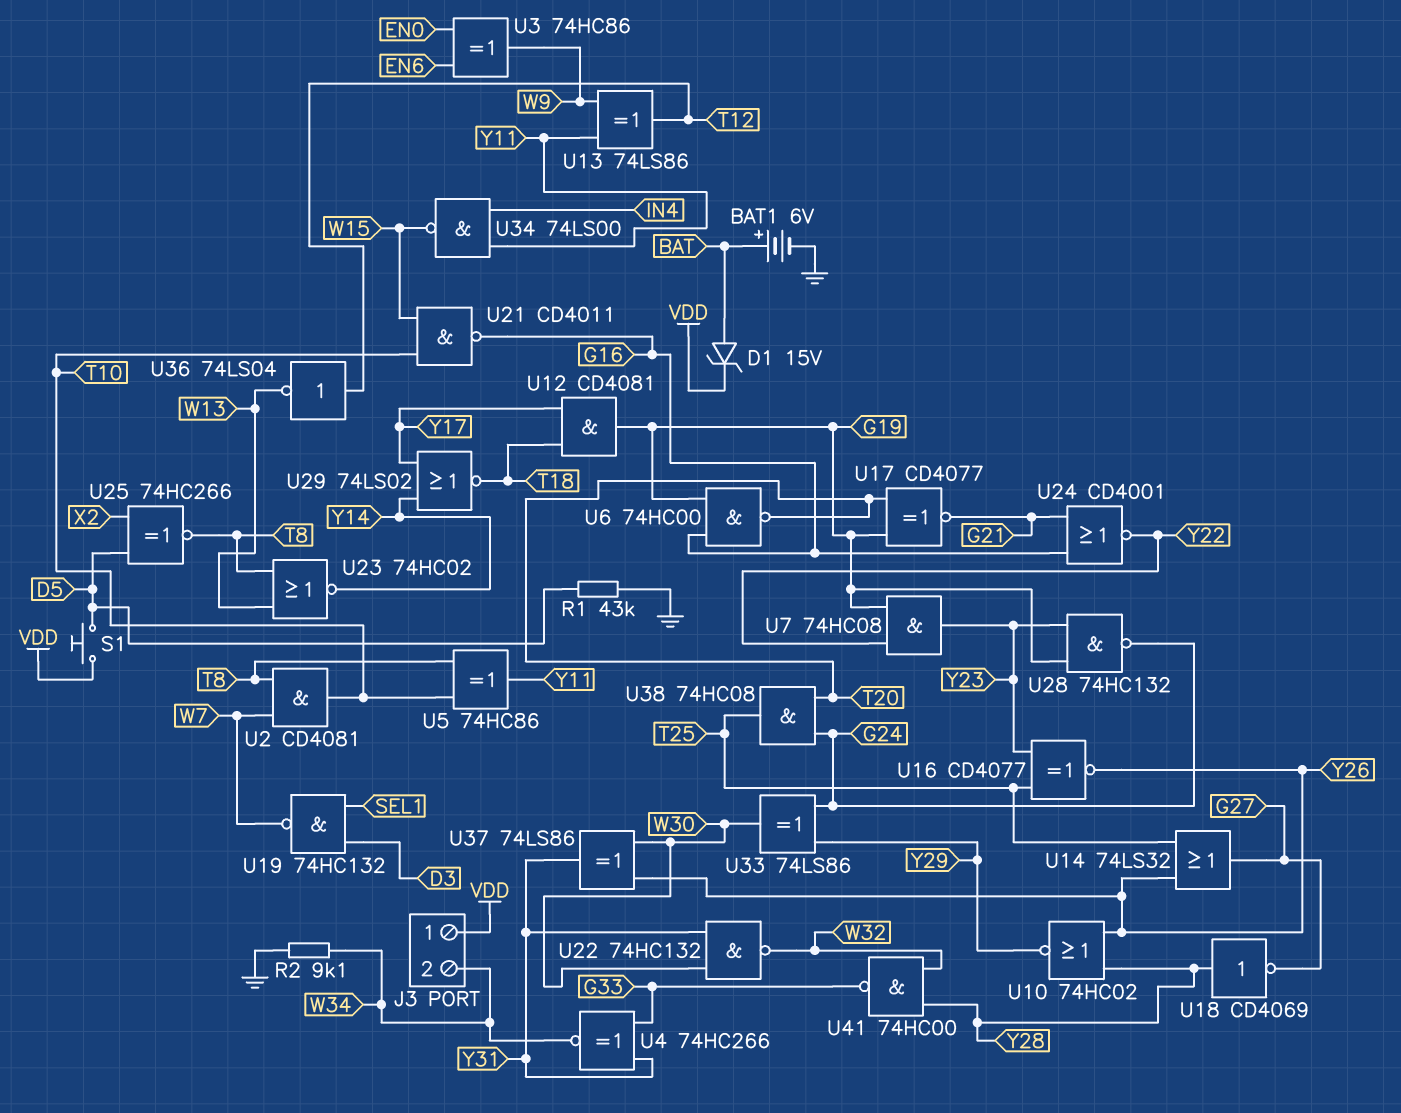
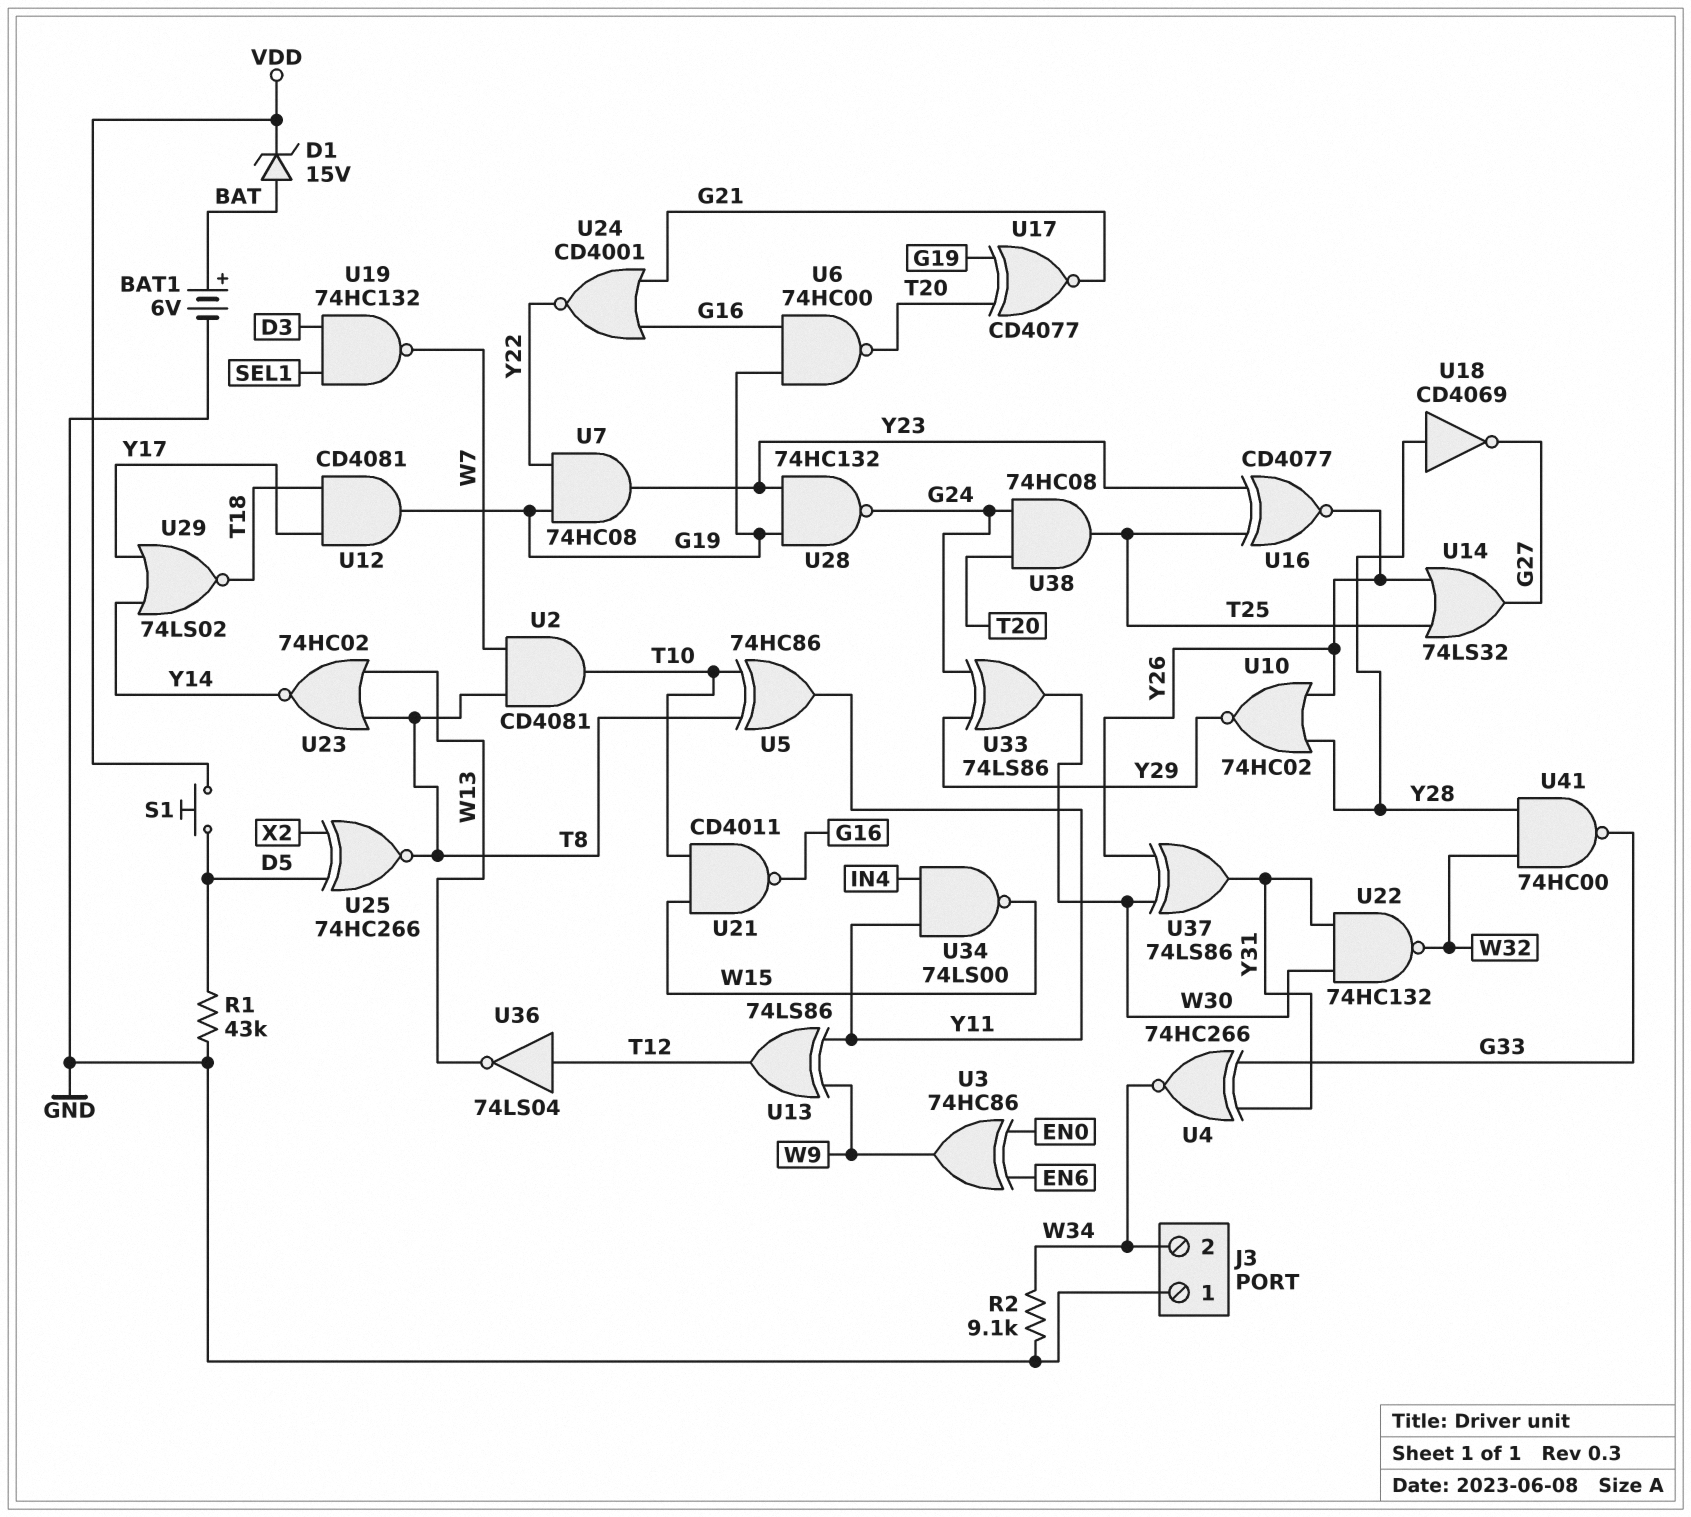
J3 pin 1: VDD -> GND

